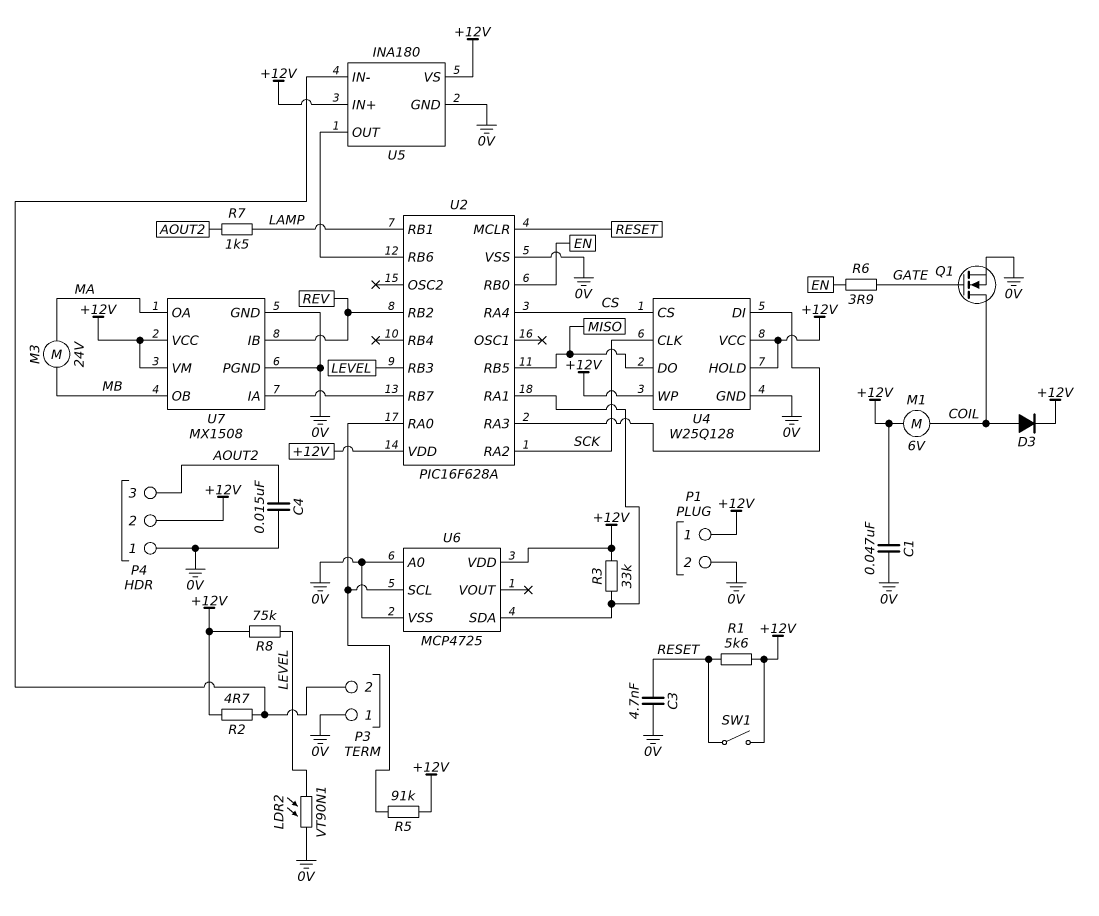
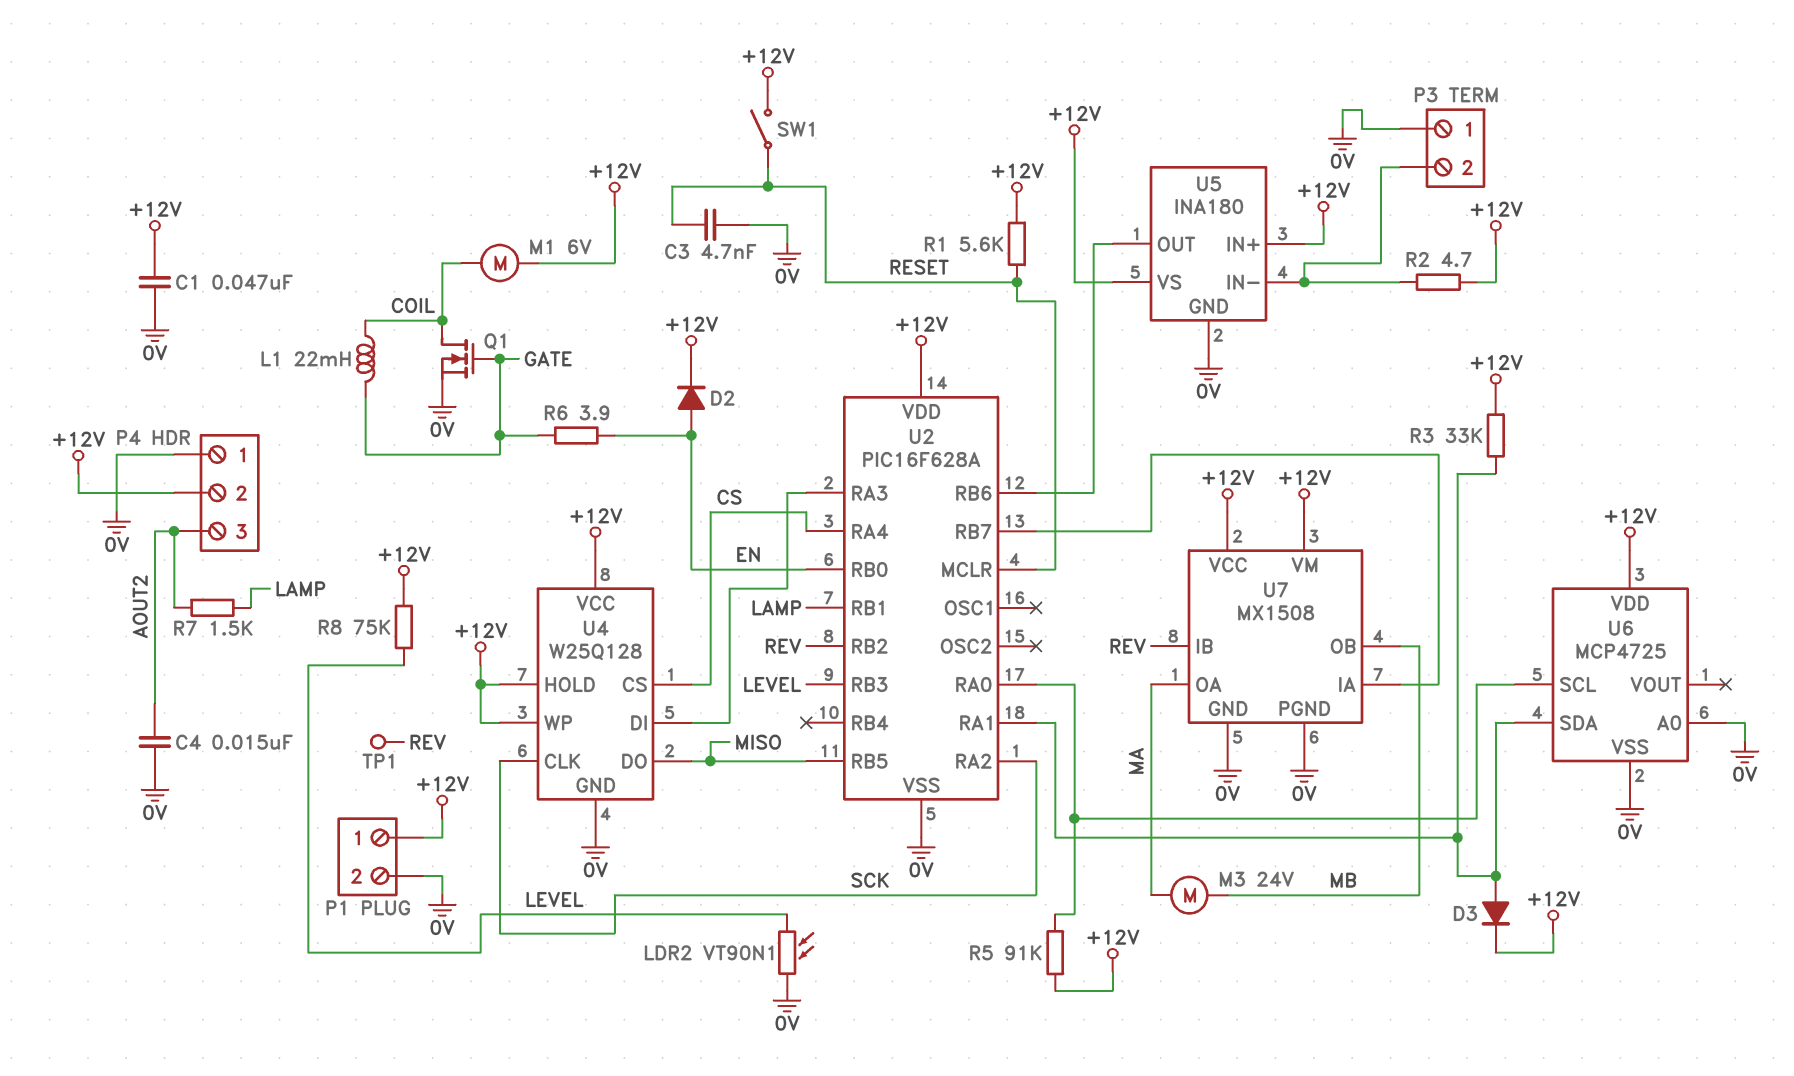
D2: none -> diode (A EN, K +12V)
D3: diode (A COIL, K +12V) -> diode (A U2/RA1, K +12V)
L1: none -> 22mH (COIL, GATE)
TP1: none -> test point (REV)

